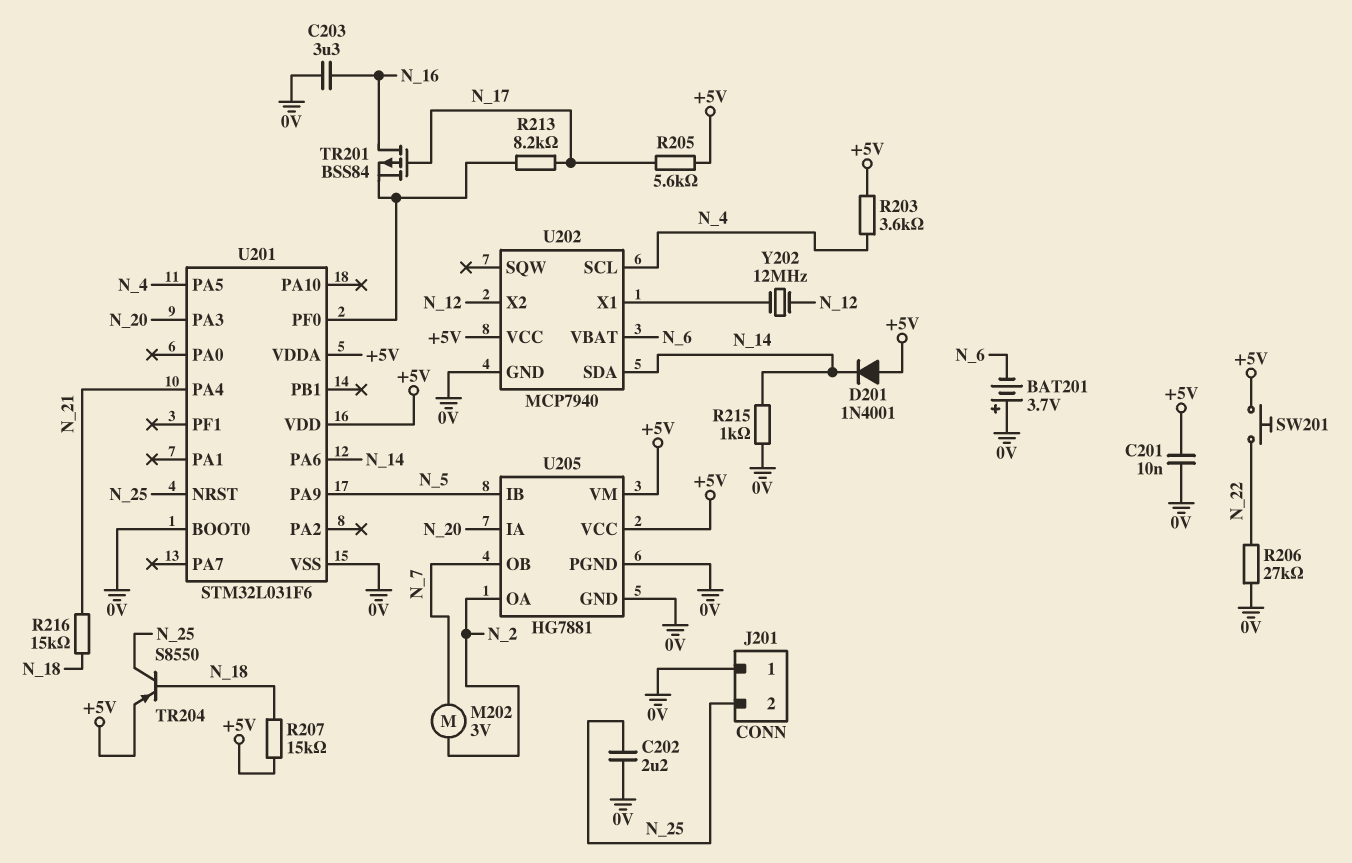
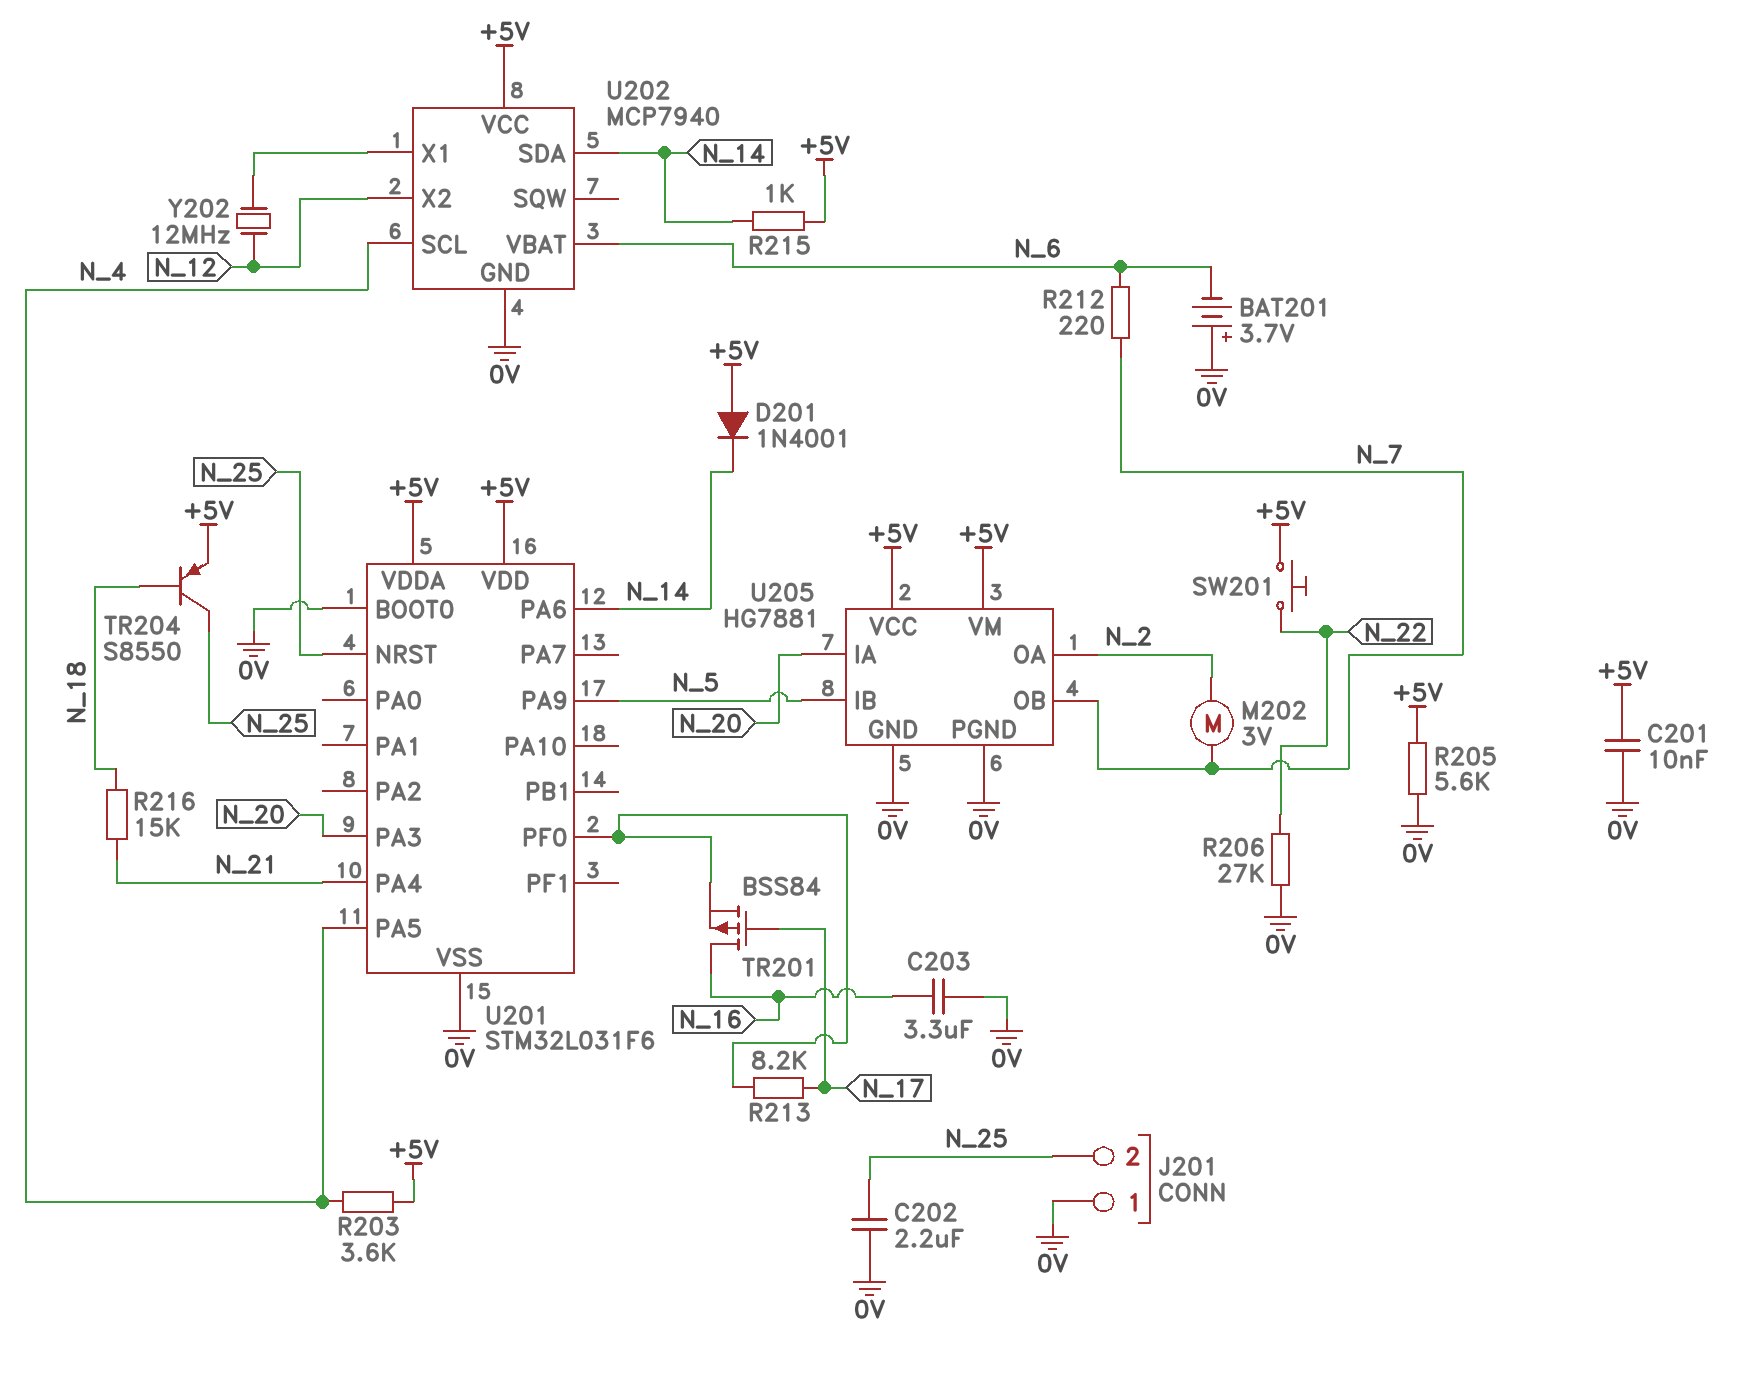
R205: 5.6k (+5V, N_17) -> 5.6k (+5V, 0V)
R207: 15k (+5V, N_18) -> none
R212: none -> 220 (N_6, N_7)
R215: 1k (0V, N_14) -> 1k (+5V, N_14)

